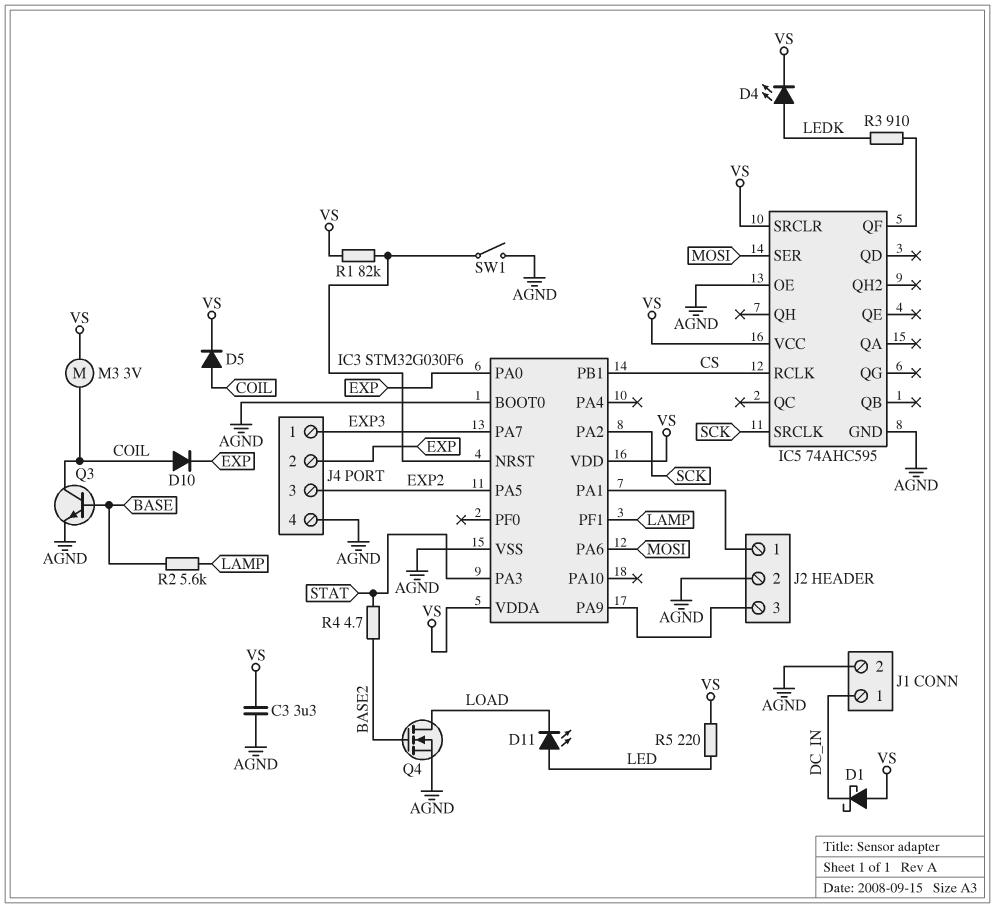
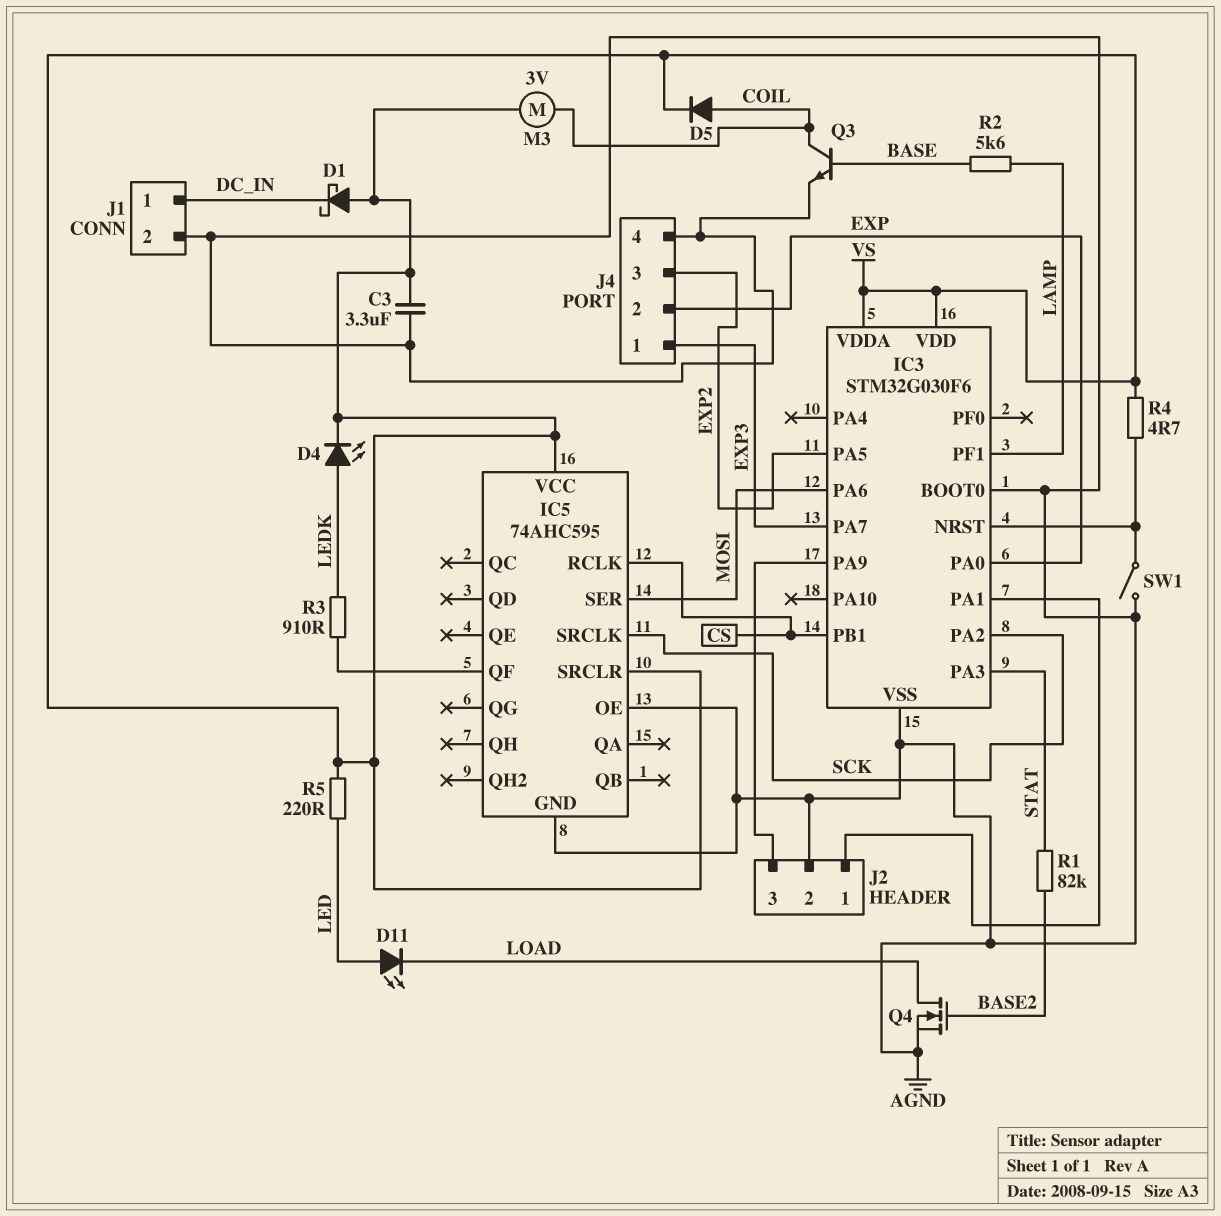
D10: diode (A COIL, K EXP) -> none
R1: 82k (IC3/NRST, VS) -> 82k (BASE2, STAT)
R4: 4.7 (BASE2, STAT) -> 4.7 (IC3/NRST, VS)

